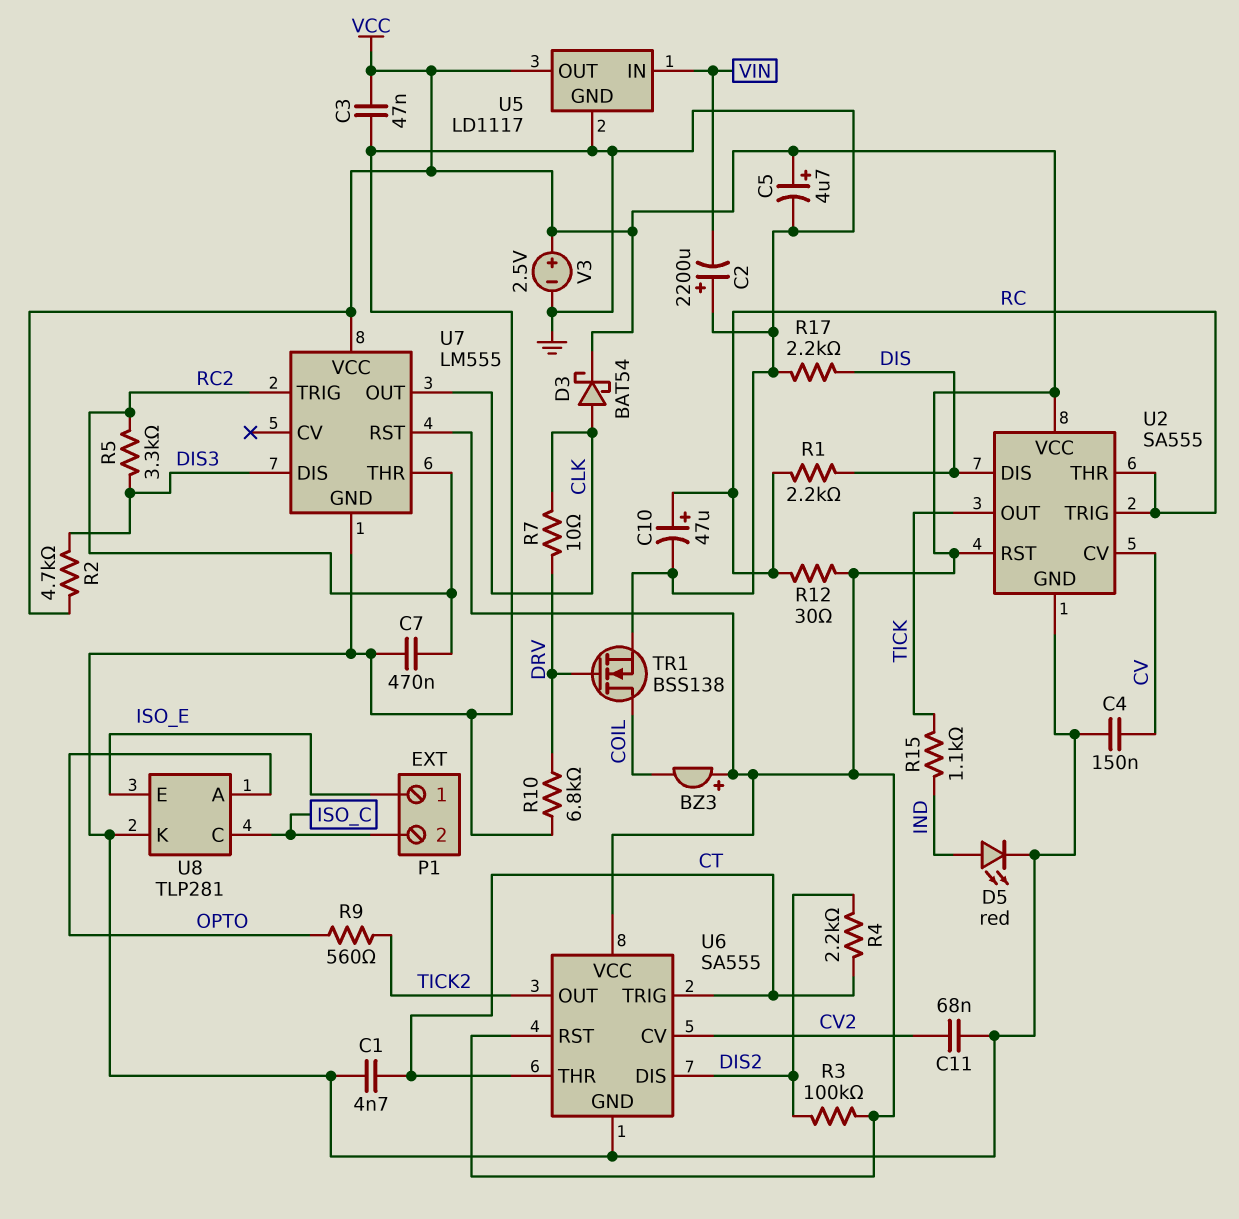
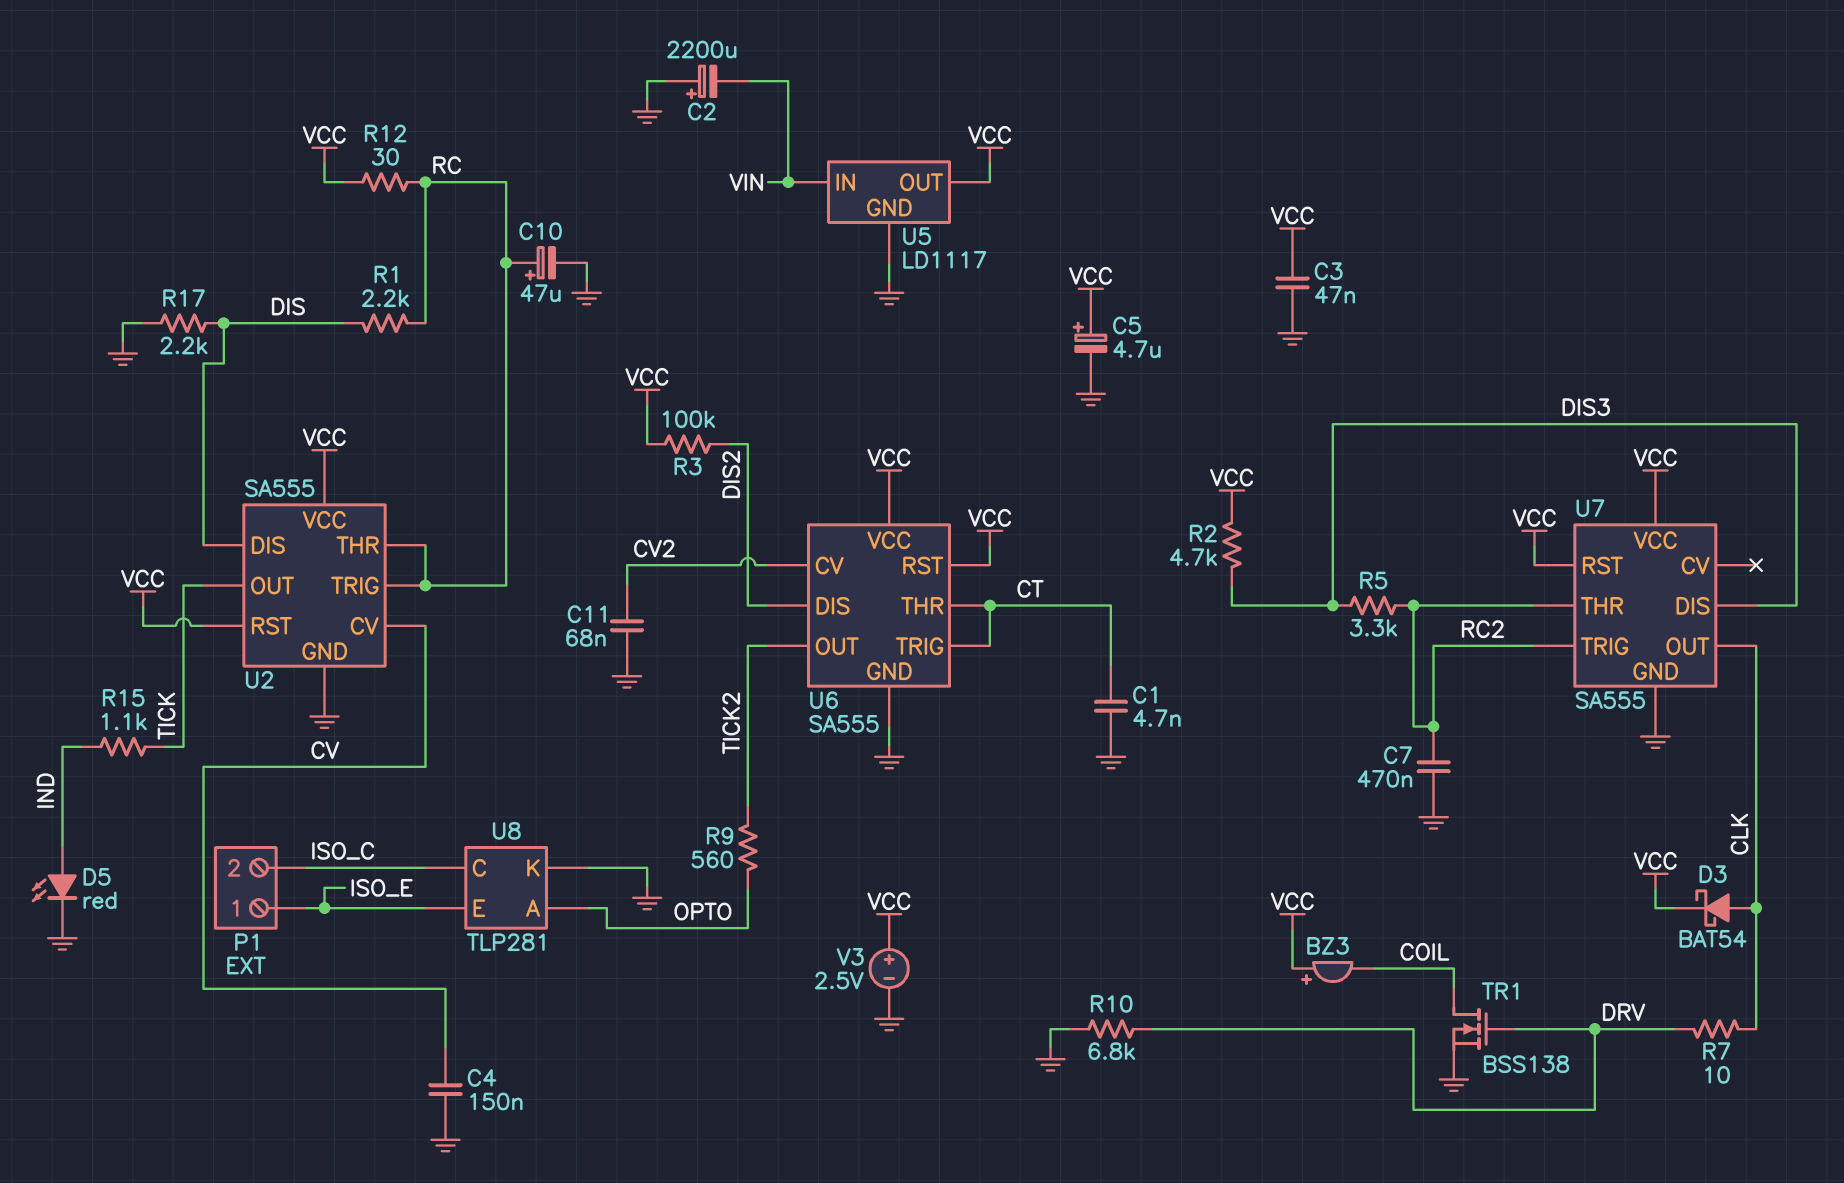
R4: 2.2k (CT, DIS2) -> none
U7: LM555 -> SA555

